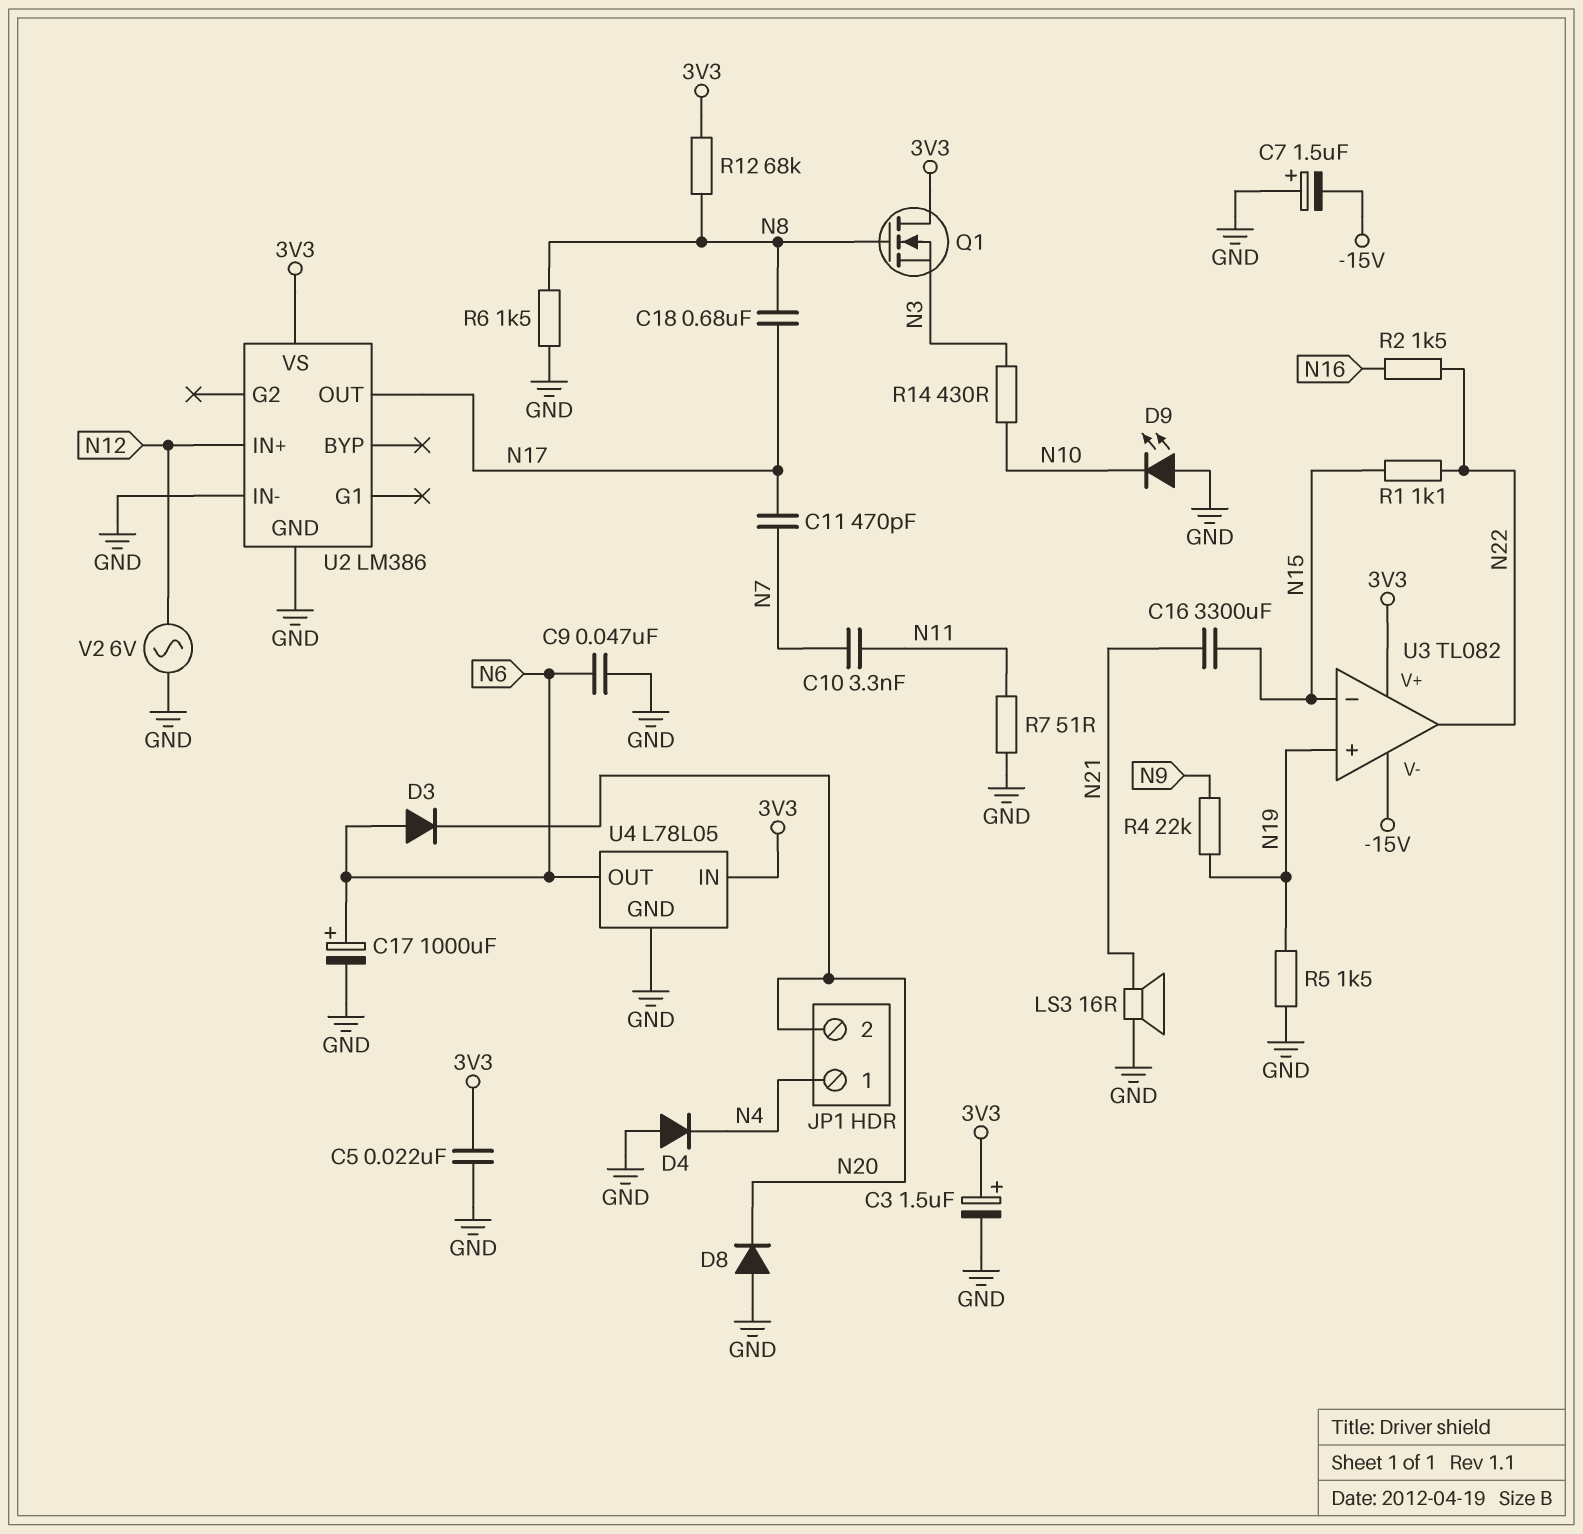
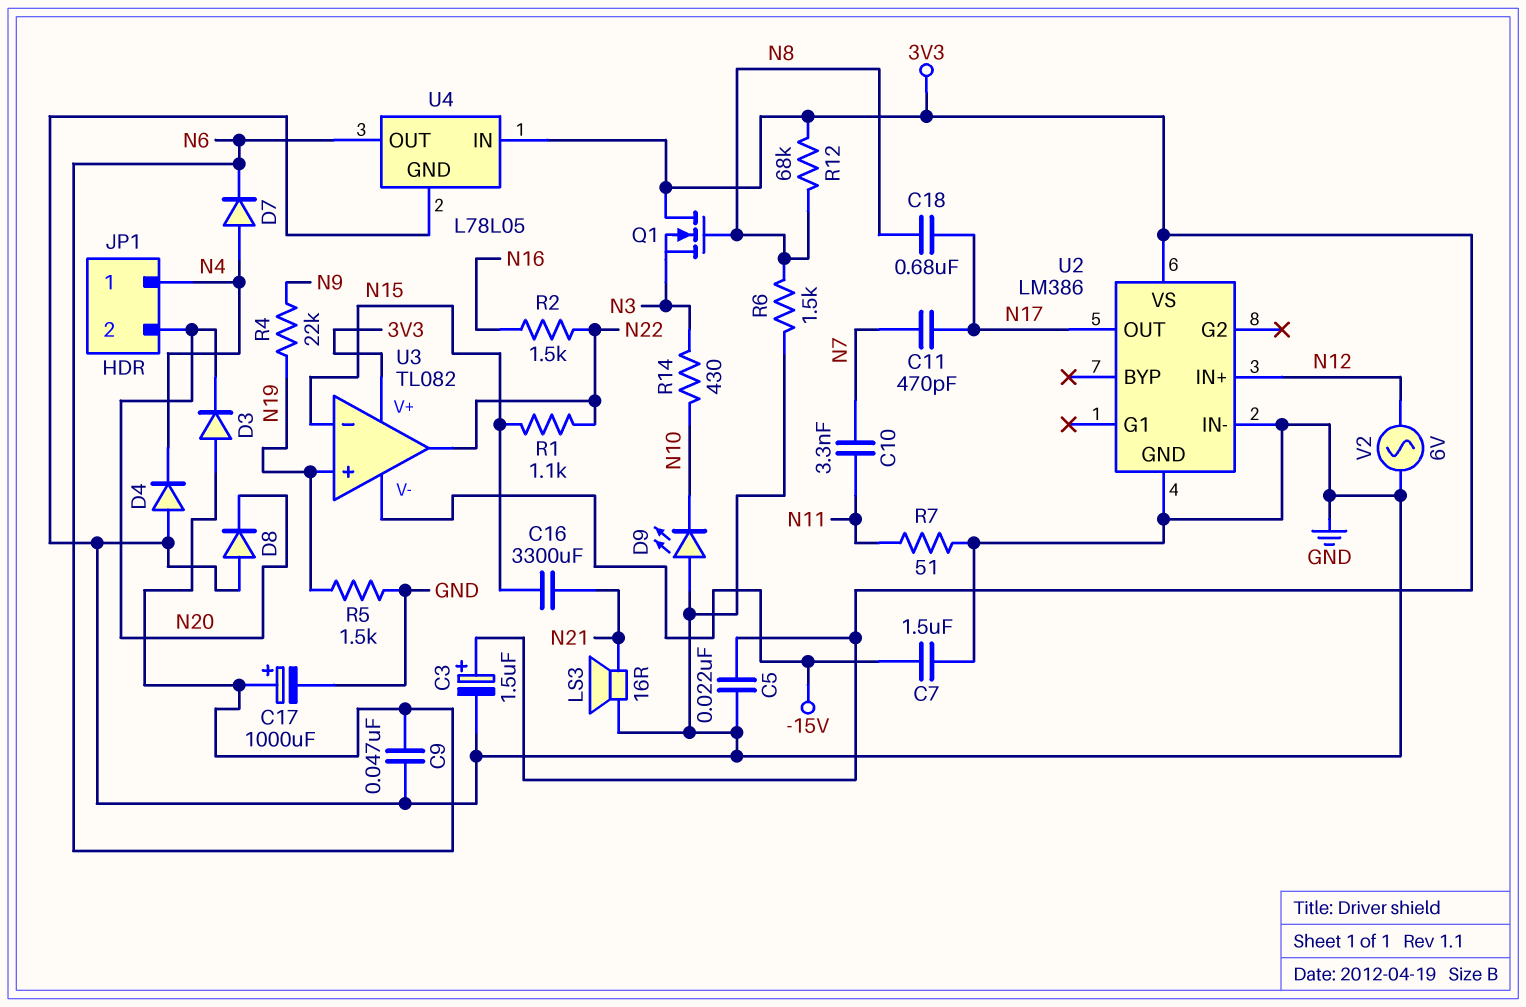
C7: 1.5uF (plus GND, minus -15V) -> 1.5uF (-15V, GND)
D7: none -> diode (A N4, K N6)

